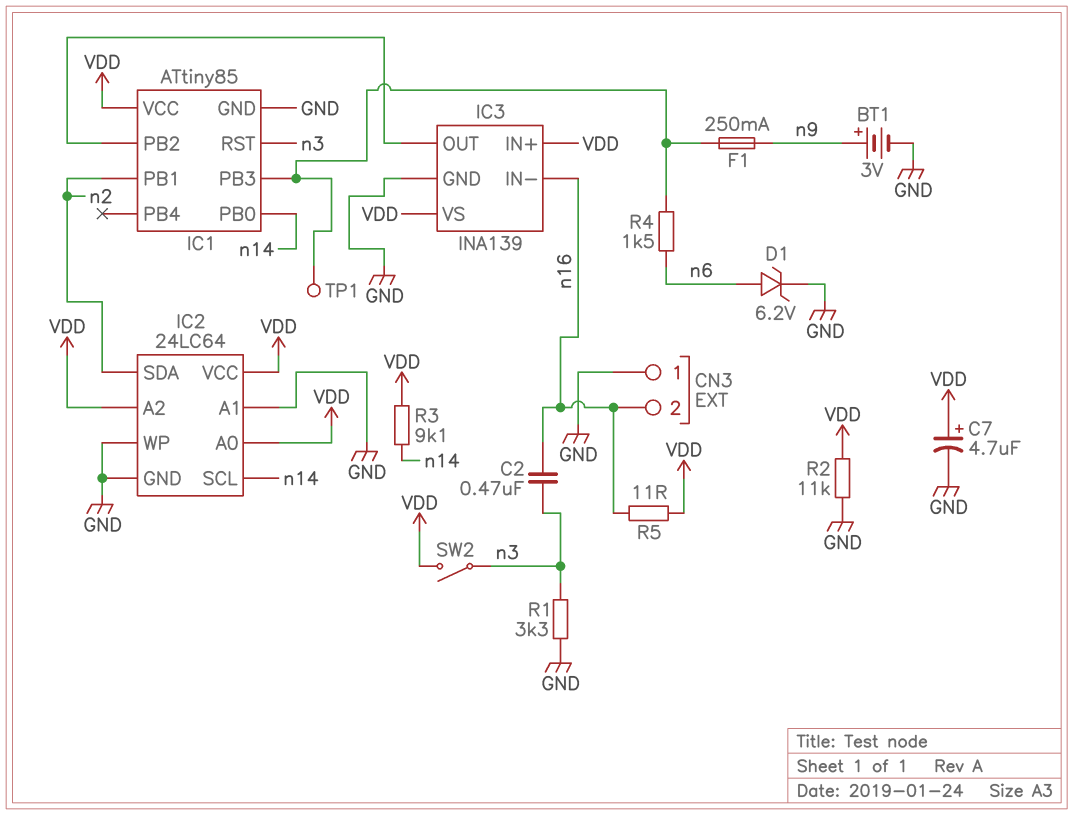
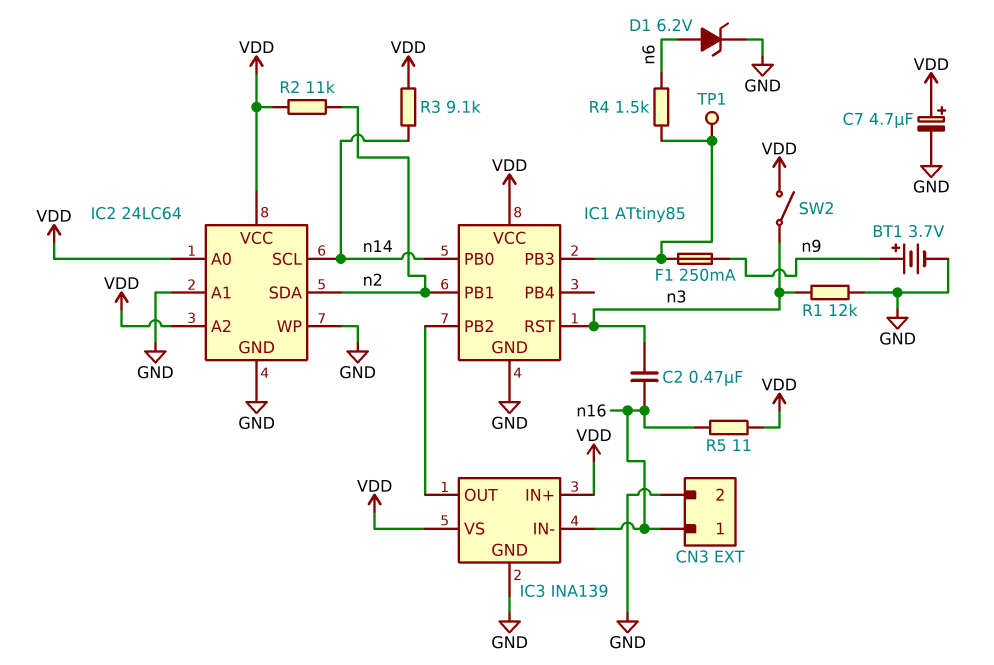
BT1: 3V (plus n9, minus GND) -> 3.7V (plus n9, minus GND)
CN3 pin 1: GND -> n16
CN3 pin 2: n16 -> GND
R1: 3.3k (GND, n3) -> 12k (GND, n3)
R2: 11k (GND, VDD) -> 11k (VDD, n2)

